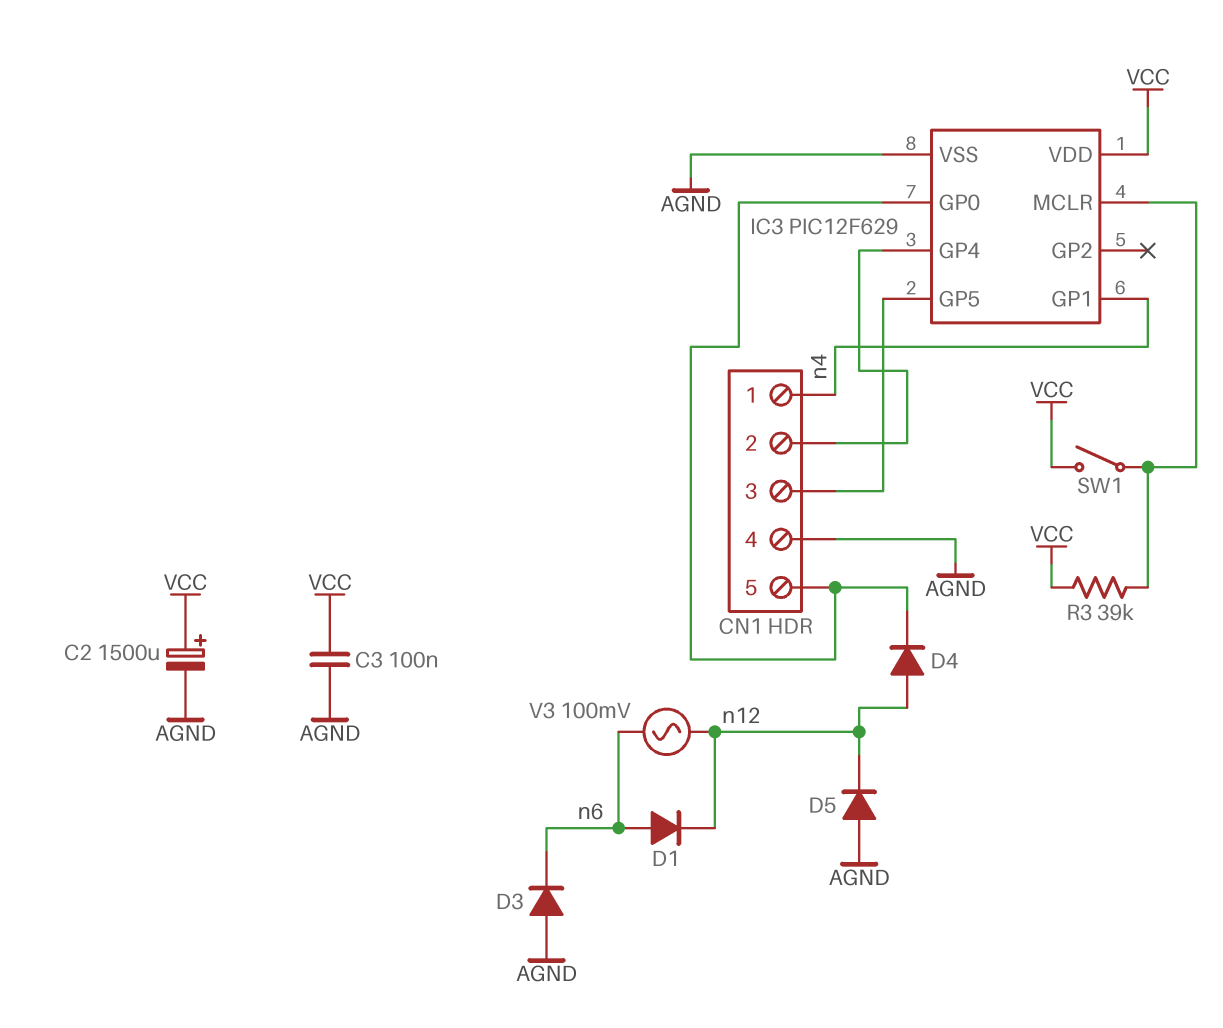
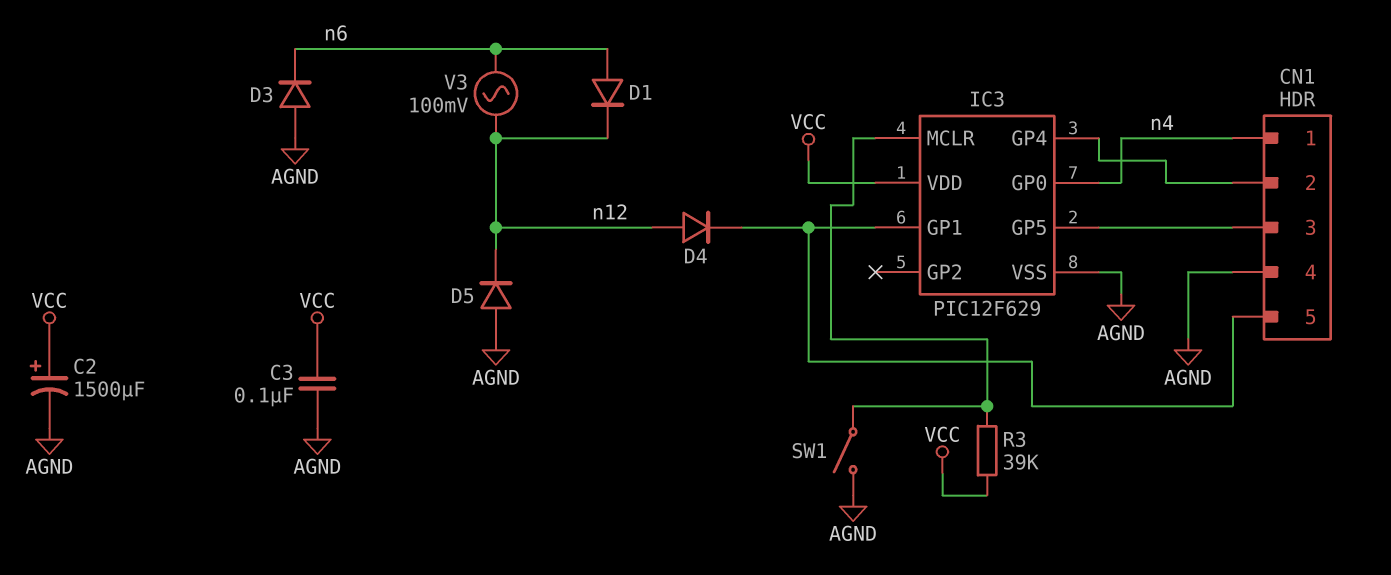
IC3 pin GP0: CN1/5 -> n4
IC3 pin GP1: n4 -> CN1/5
SW1: switch (IC3/MCLR, VCC) -> switch (AGND, IC3/MCLR)

